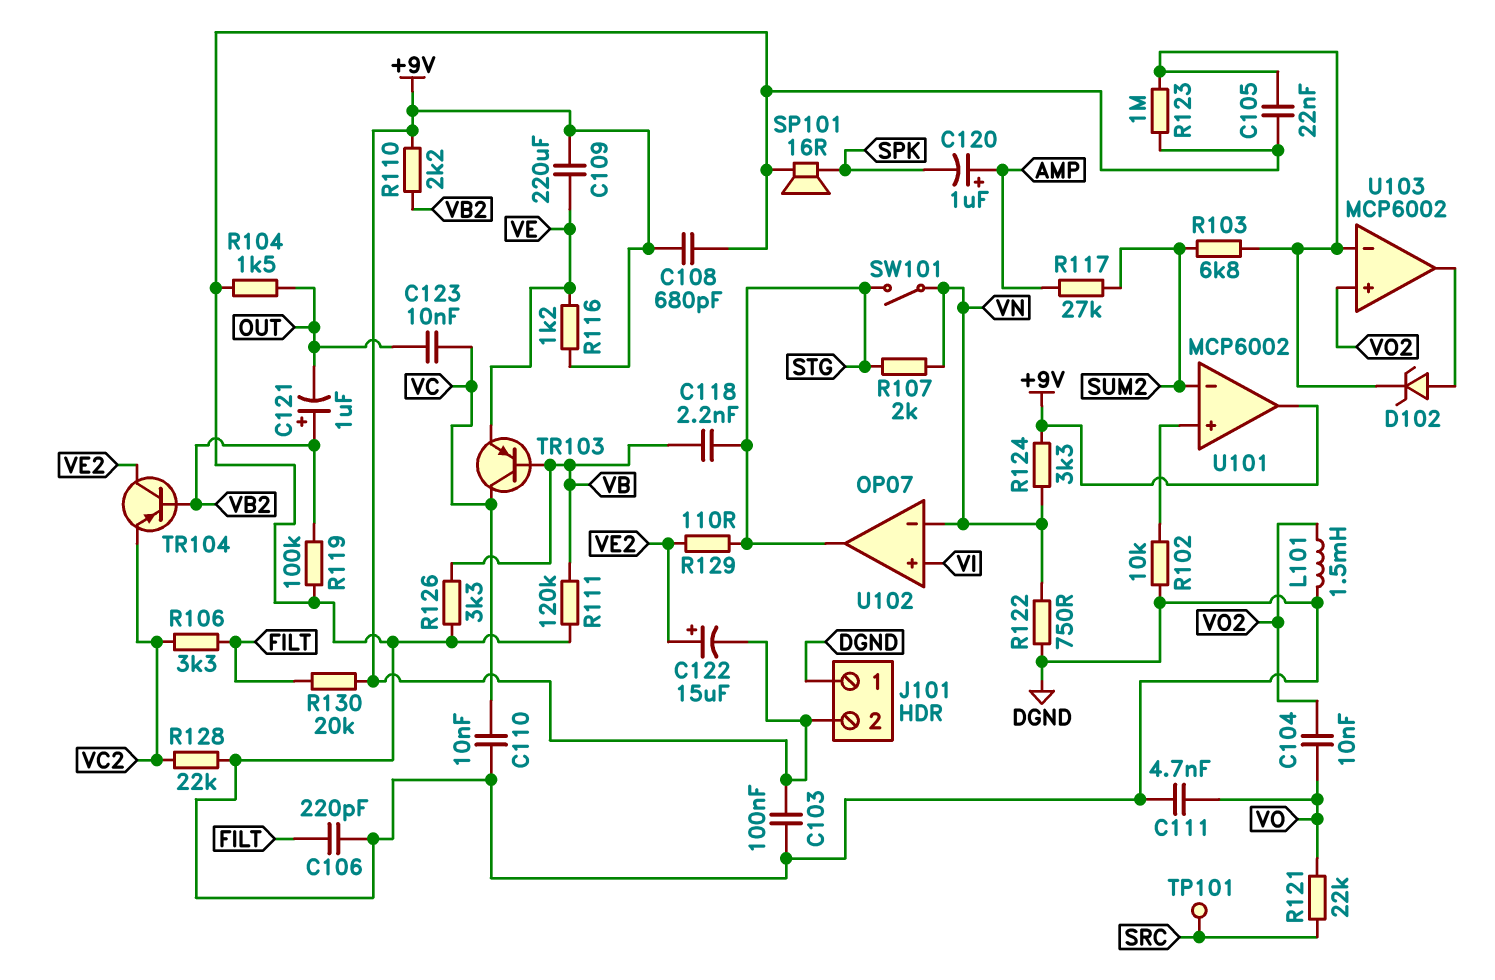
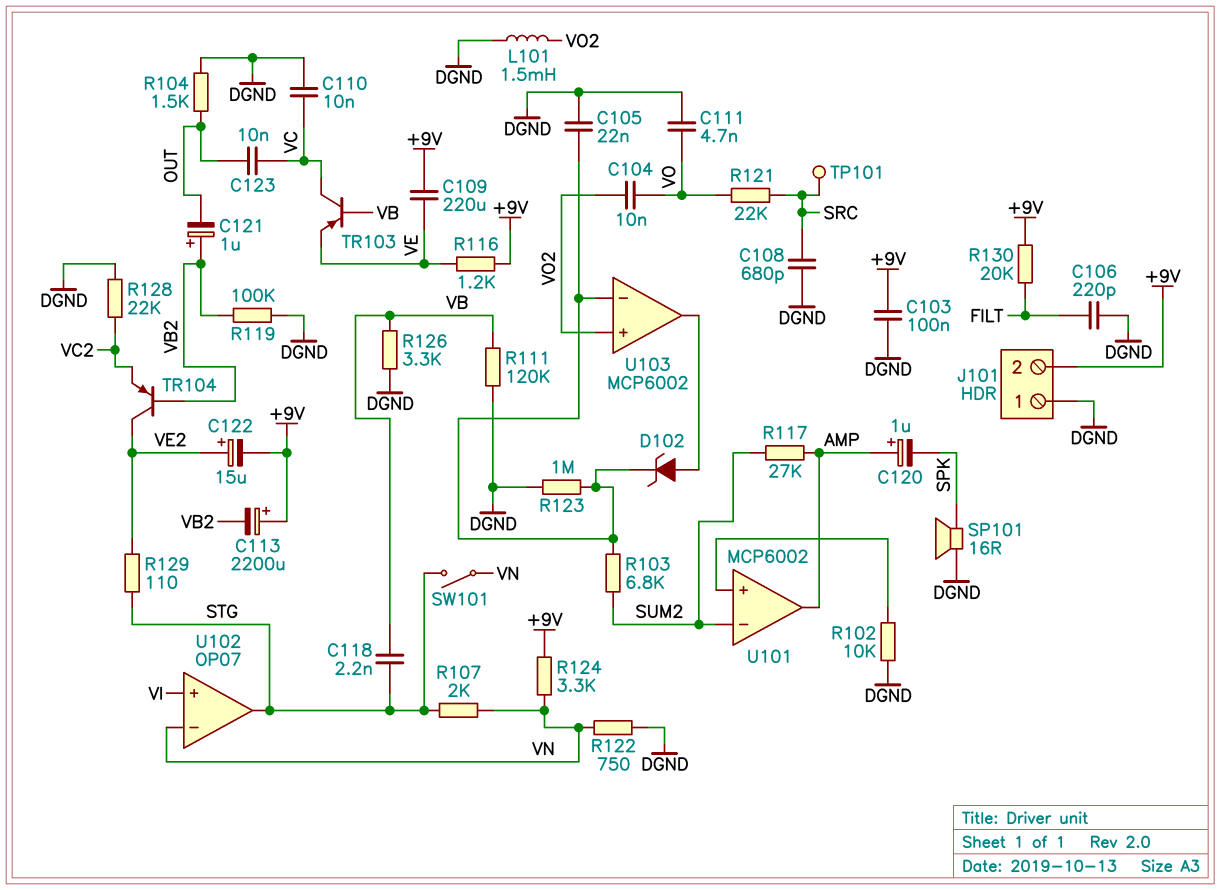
C108: 680pF (+9V, DGND) -> 680pF (DGND, SRC)
C113: none -> 2200uF (plus +9V, minus VB2)
R106: 3.3k (FILT, VC2) -> none
R110: 2.2k (+9V, VB2) -> none
U101 pin out: +9V -> AMP

